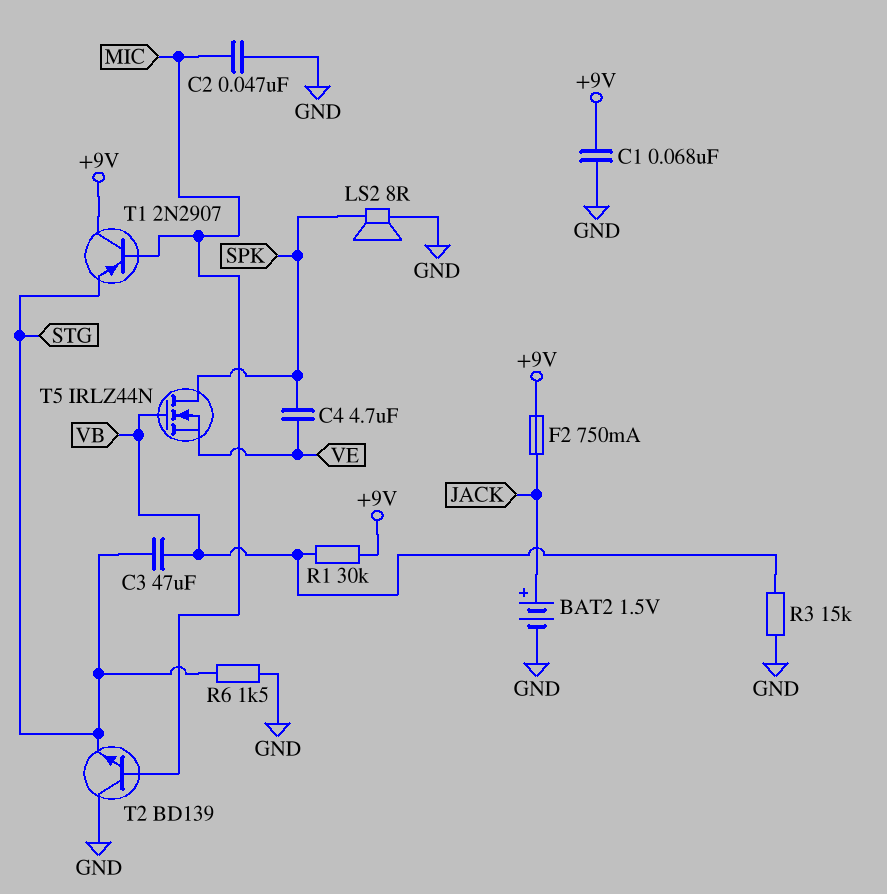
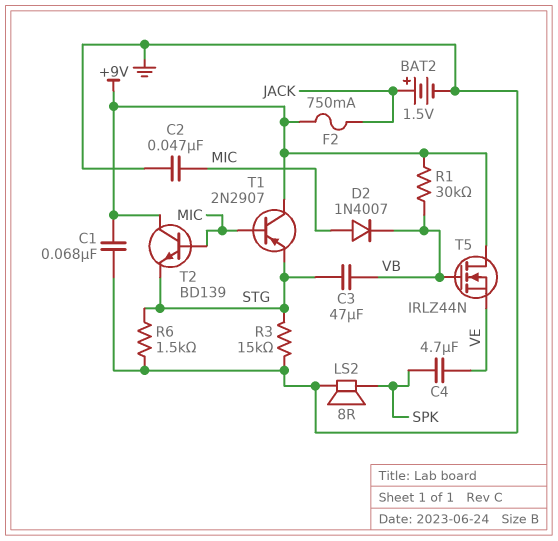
D2: none -> diode 1N4007 (A MIC, K VB)
R3: 15k (GND, VB) -> 15k (GND, STG)
T2: NPN BD139 (B MIC, C GND, E STG) -> NPN BD139 (B MIC, C +9V, E STG)
T5: NMOS IRLZ44N (G VB, D SPK, S VE) -> NMOS IRLZ44N (G VB, D +9V, S VE)

